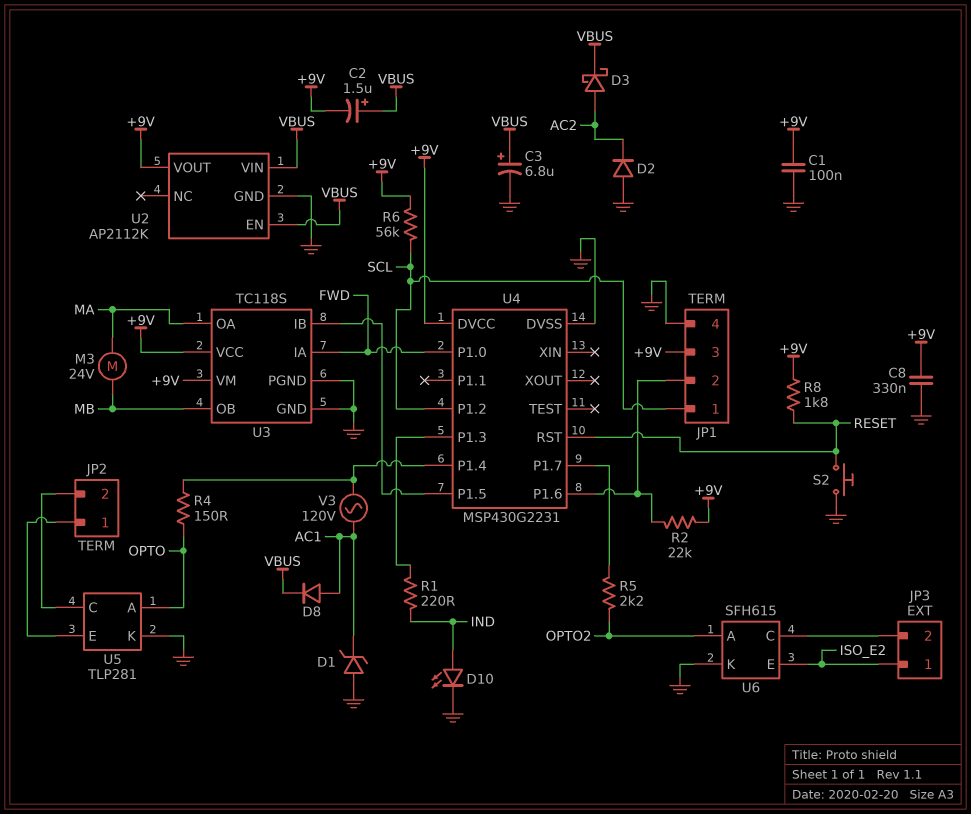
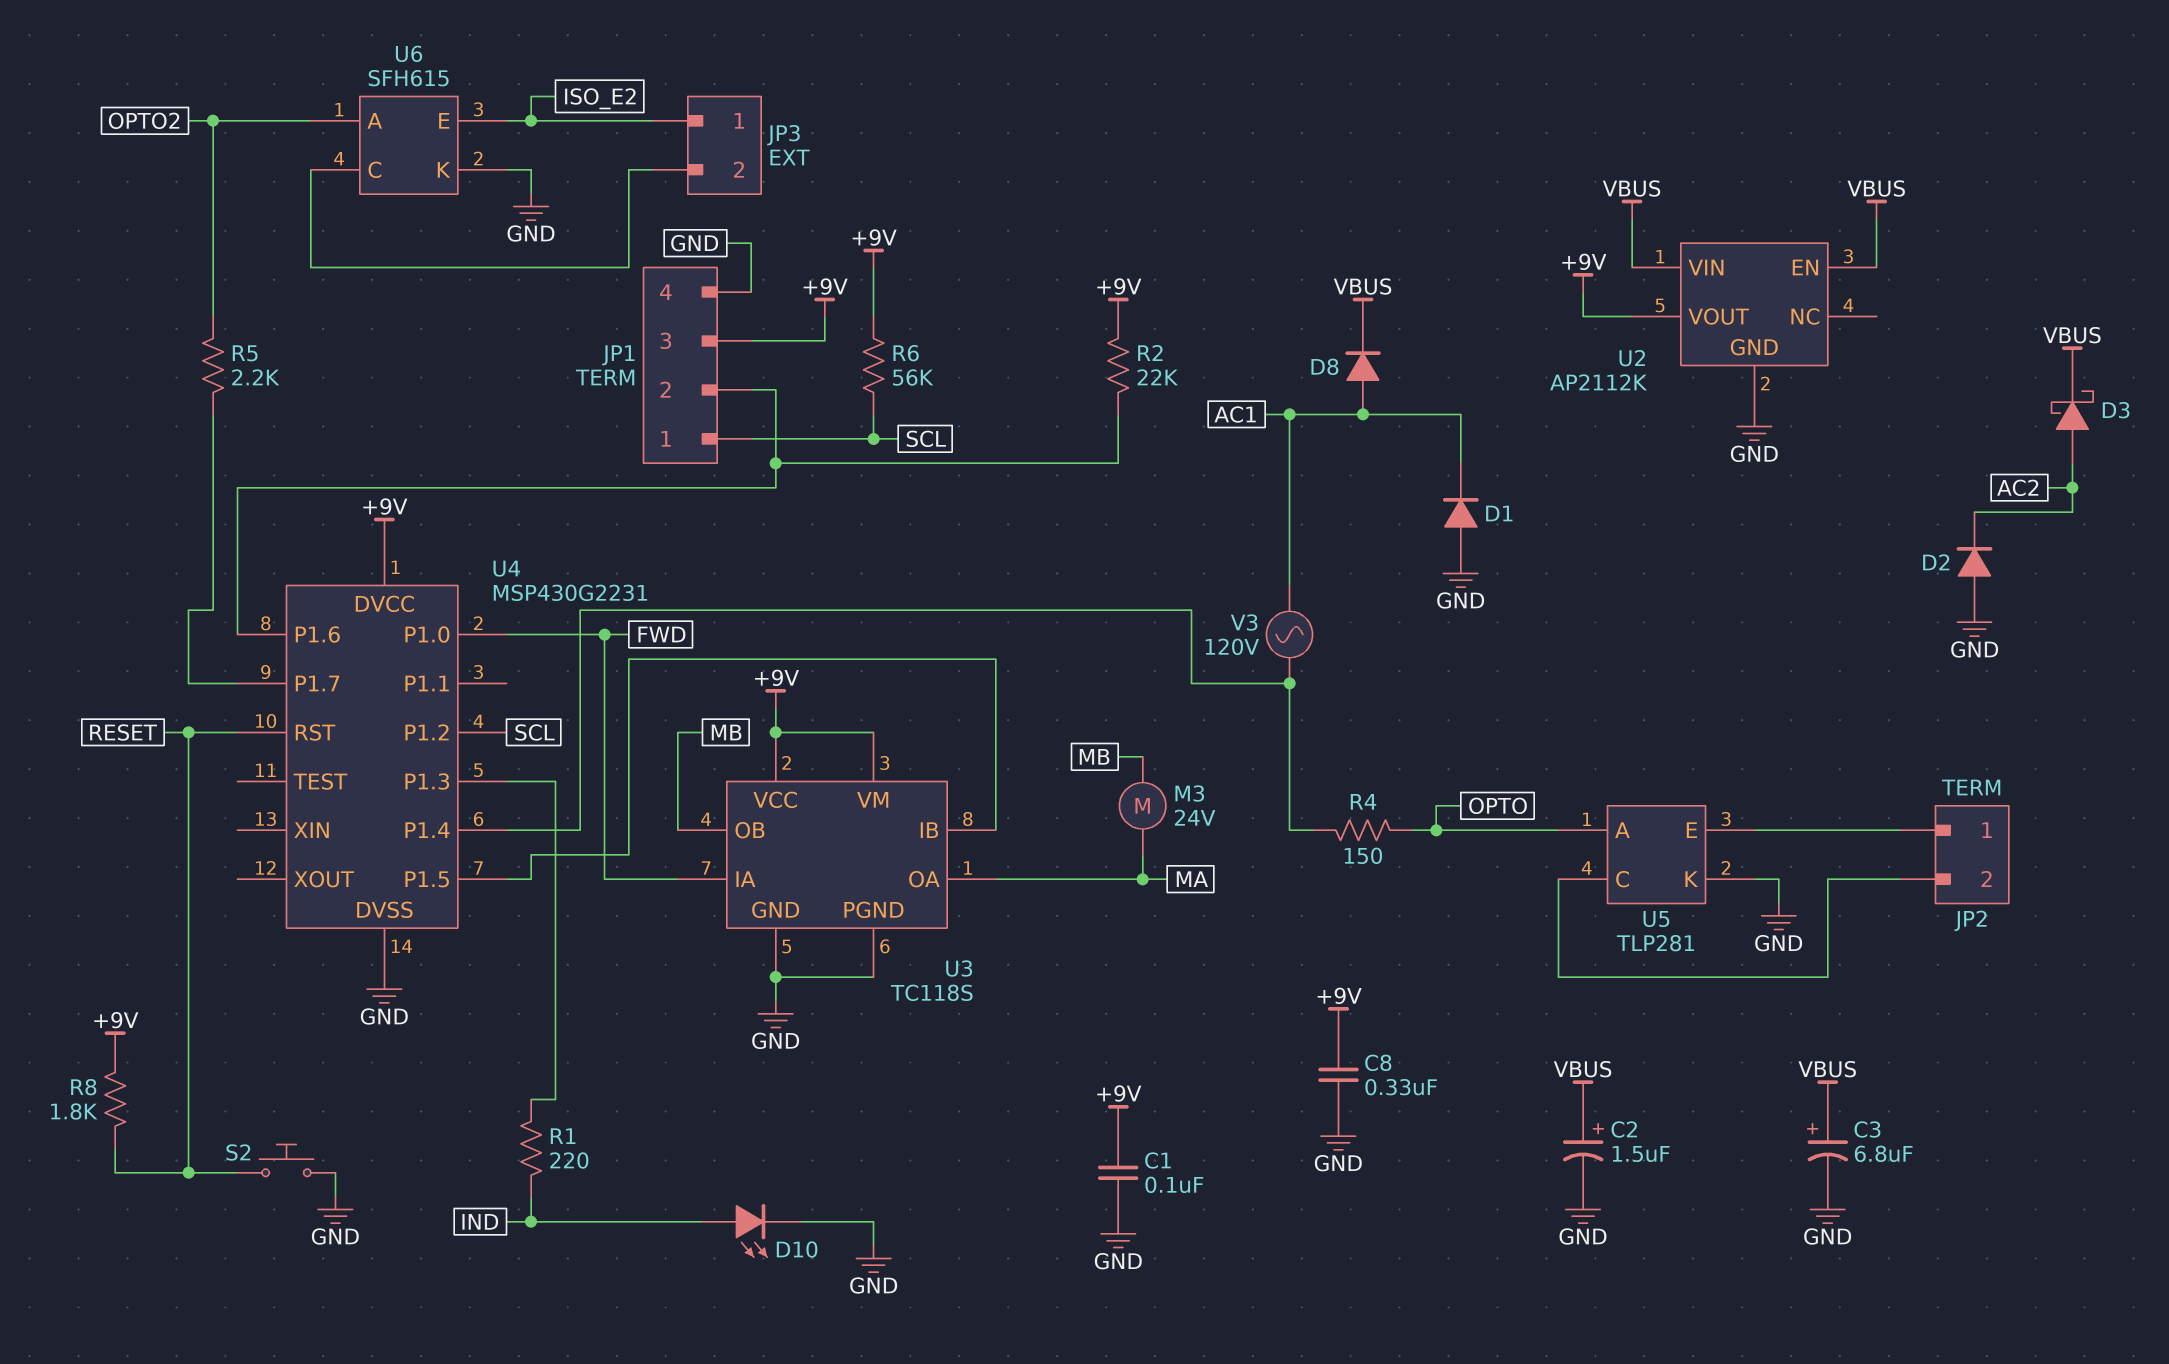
C2: 1.5uF (plus VBUS, minus +9V) -> 1.5uF (plus VBUS, minus GND)
D1: zener (A GND, K AC1) -> diode (A GND, K AC1)

